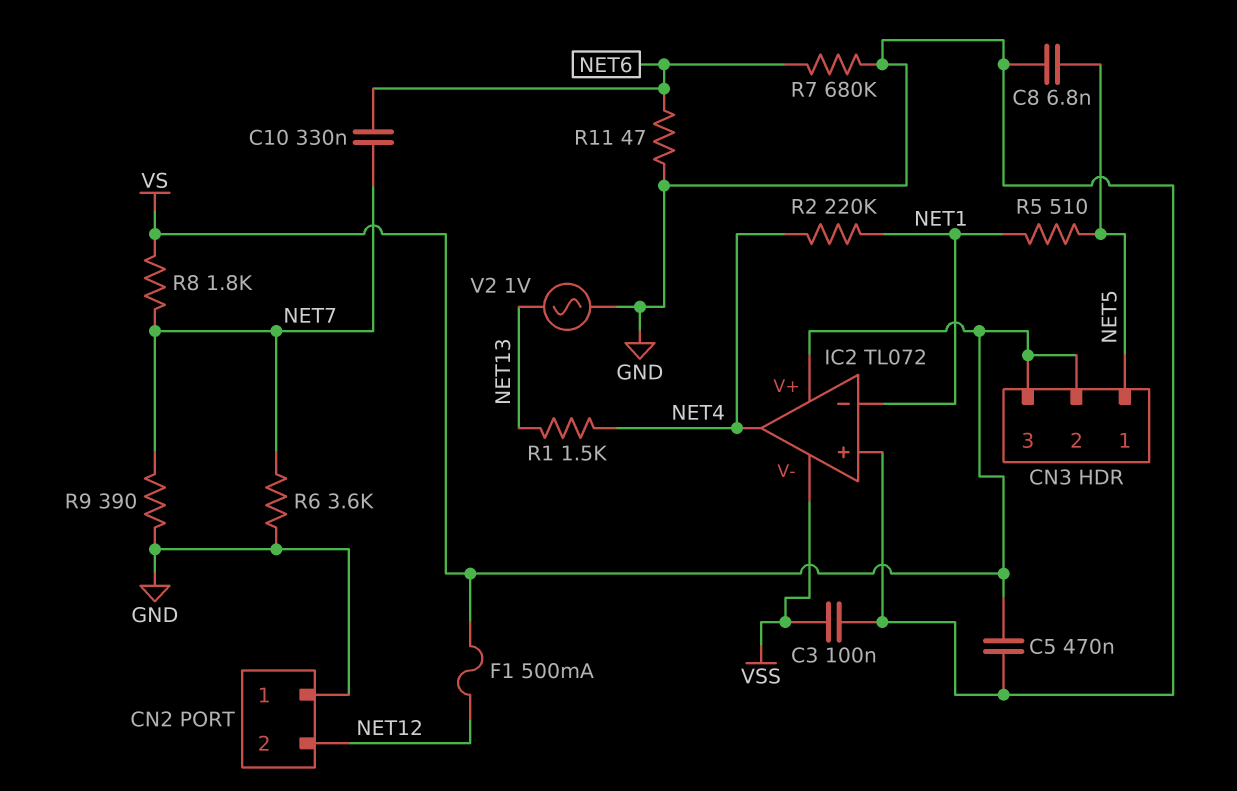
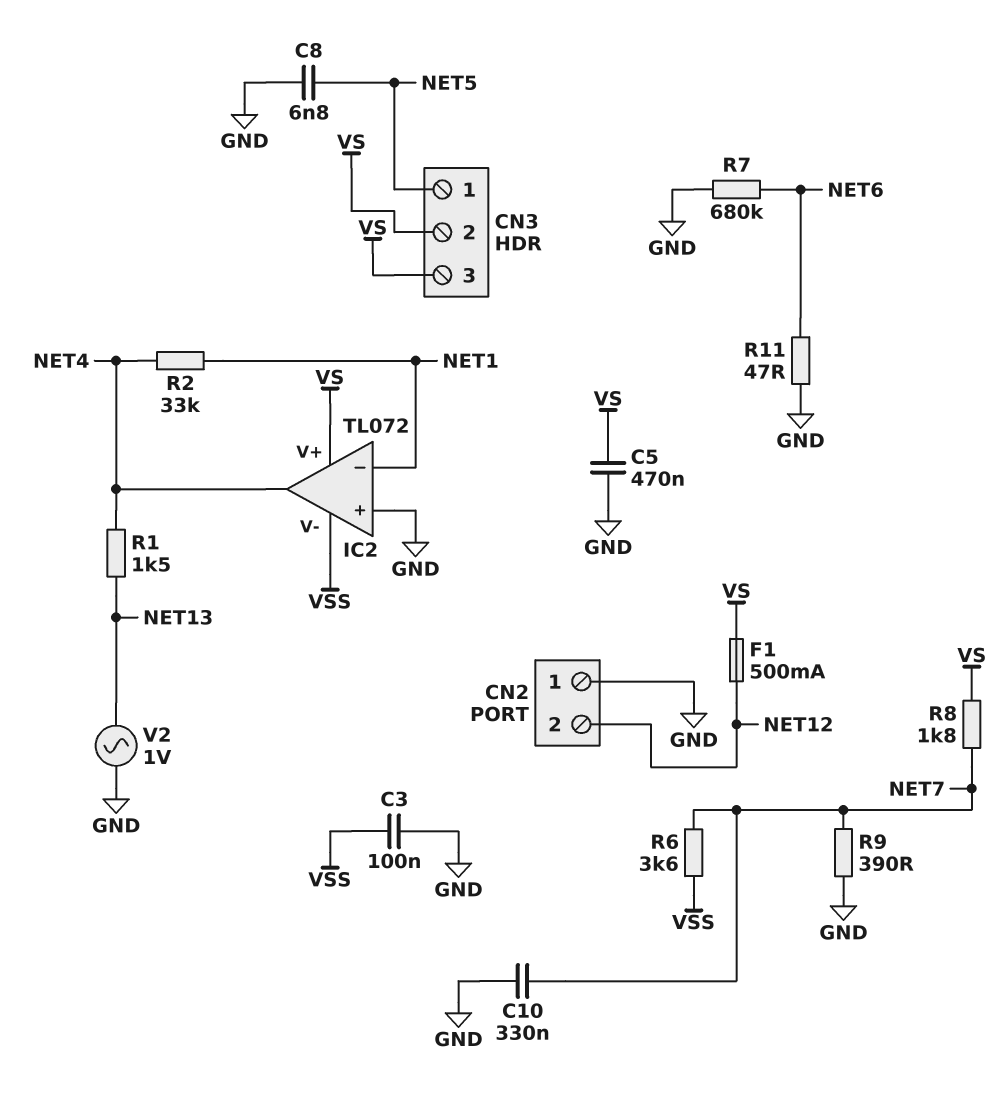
C10: 330nF (NET6, NET7) -> 330nF (GND, NET7)
R2: 220k (NET1, NET4) -> 33k (NET1, NET4)
R5: 510 (NET1, NET5) -> none
R6: 3.6k (GND, NET7) -> 3.6k (NET7, VSS)

